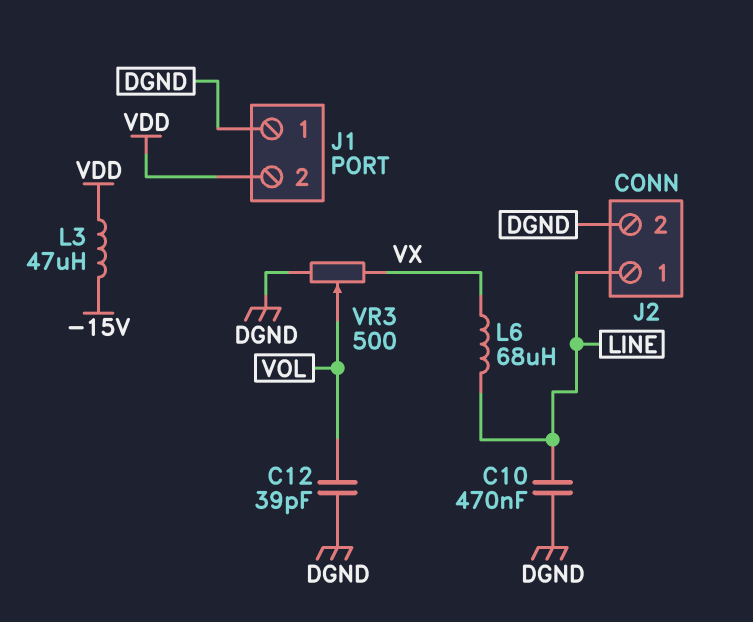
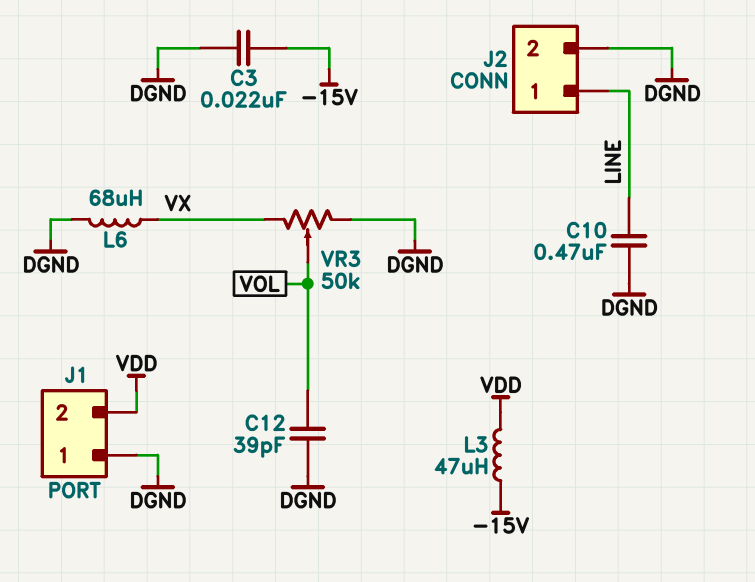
C3: none -> 22nF (-15V, DGND)
L6: 68uH (LINE, VX) -> 68uH (DGND, VX)
VR3: 500 (DGND, VX, wiper VOL) -> 50k (DGND, VX, wiper VOL)

